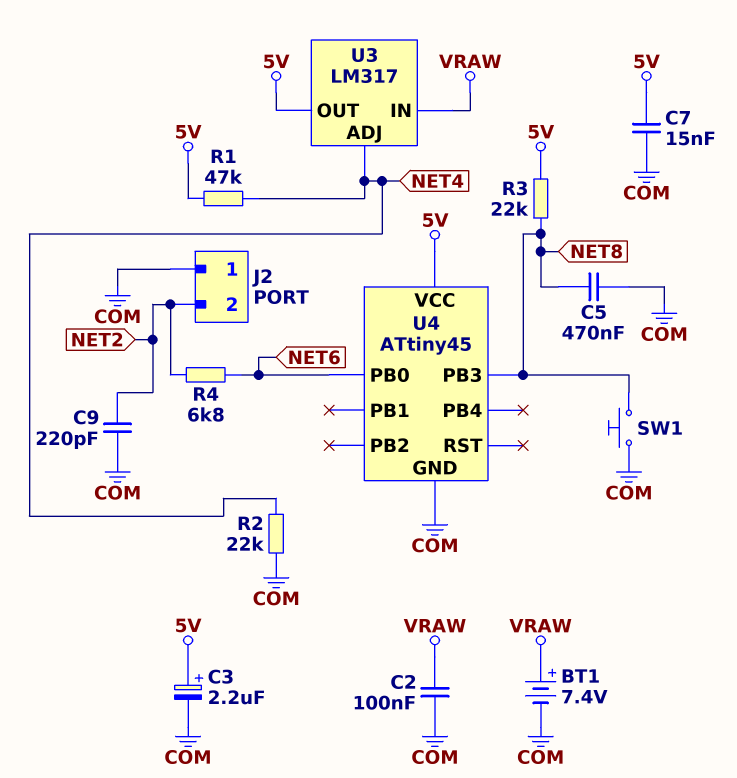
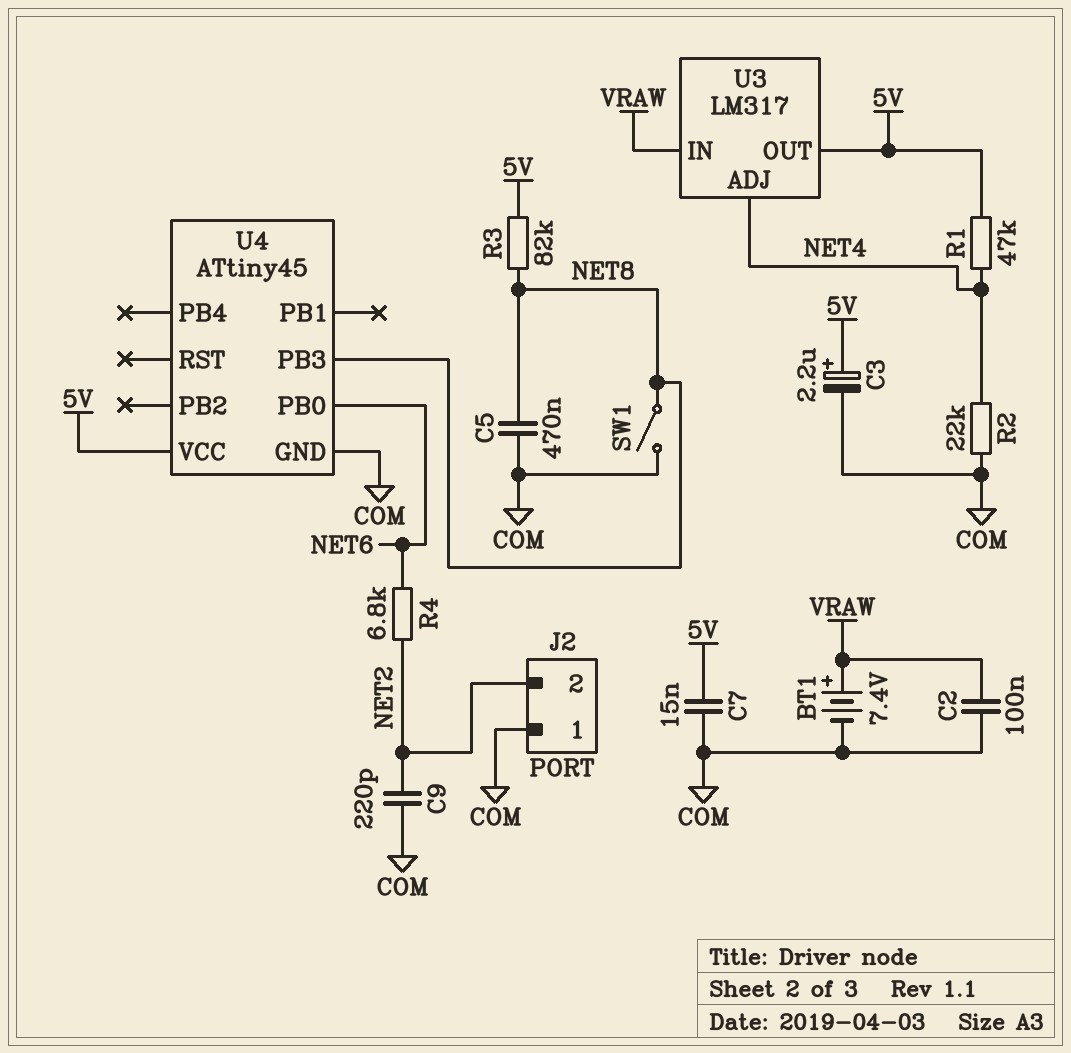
R3: 22k (5V, NET8) -> 82k (5V, NET8)
SW1: button (COM, NET8) -> switch (COM, NET8)

